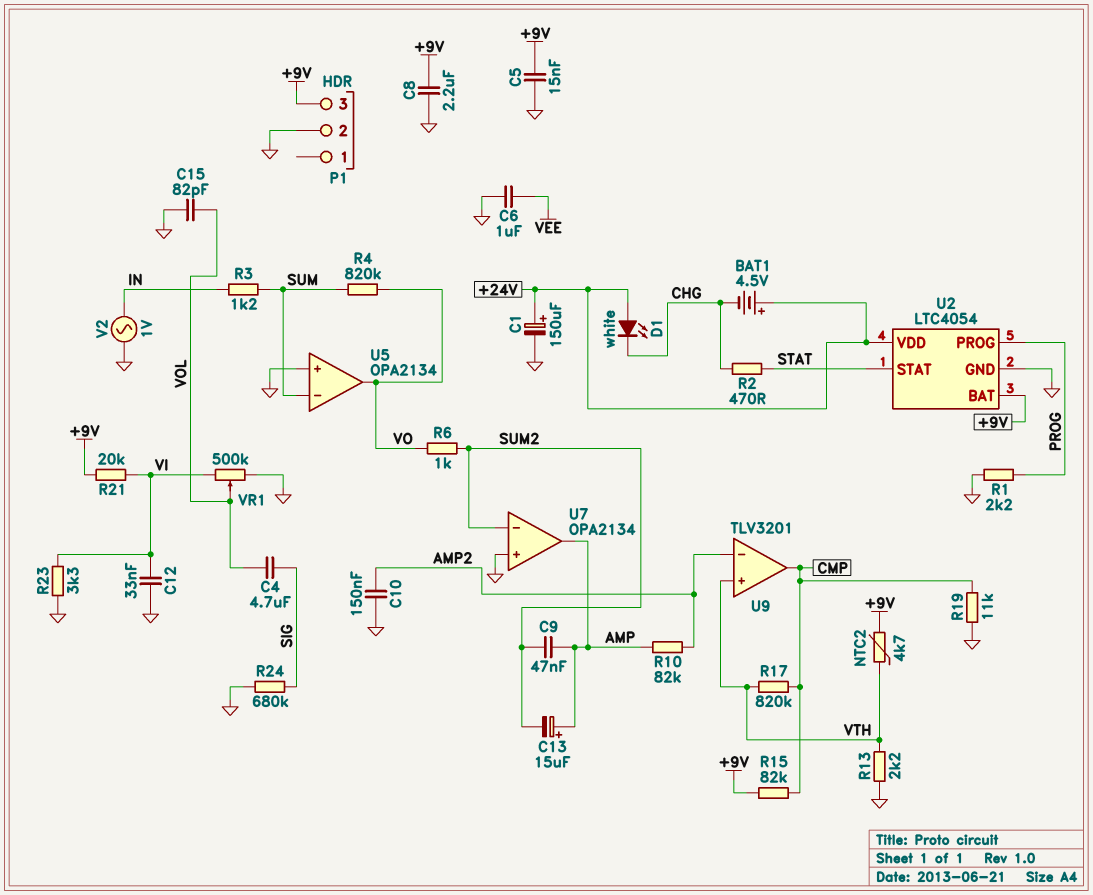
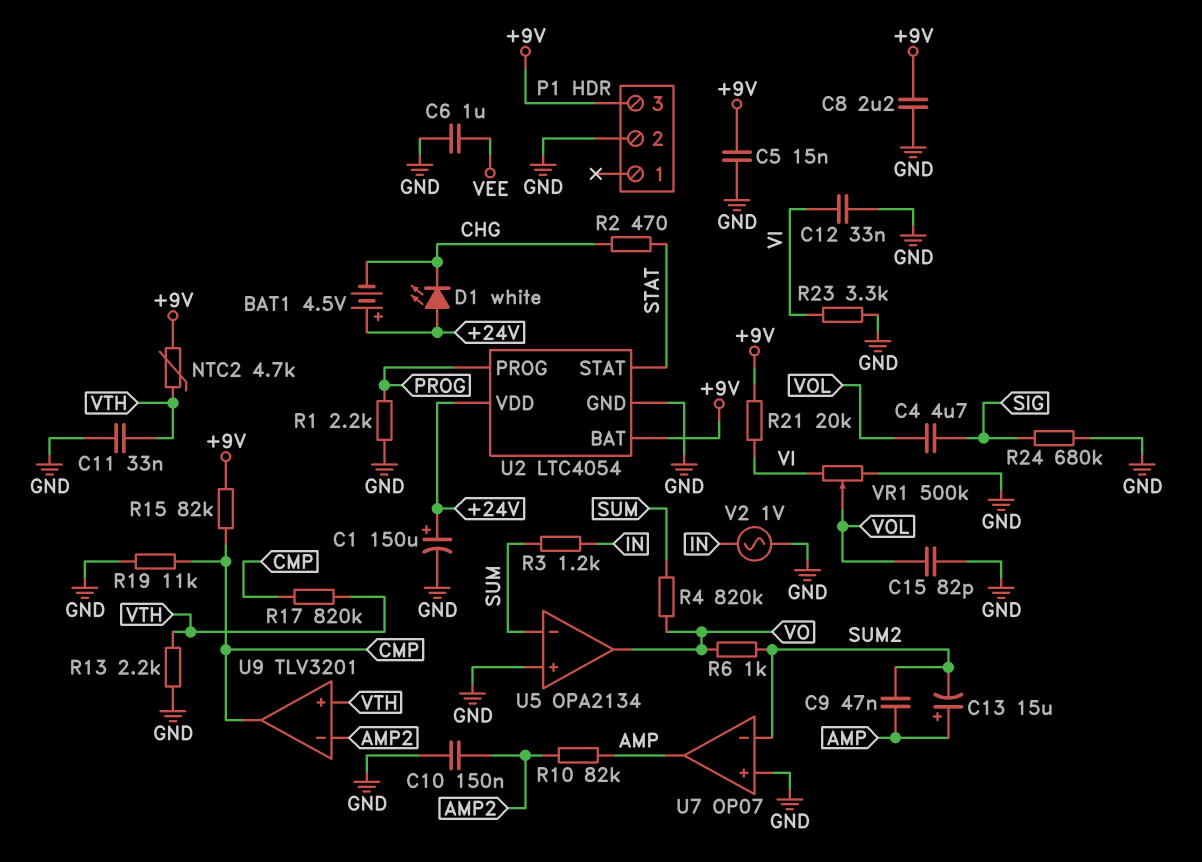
C11: none -> 33nF (GND, VTH)
U7: OPA2134 -> OP07

